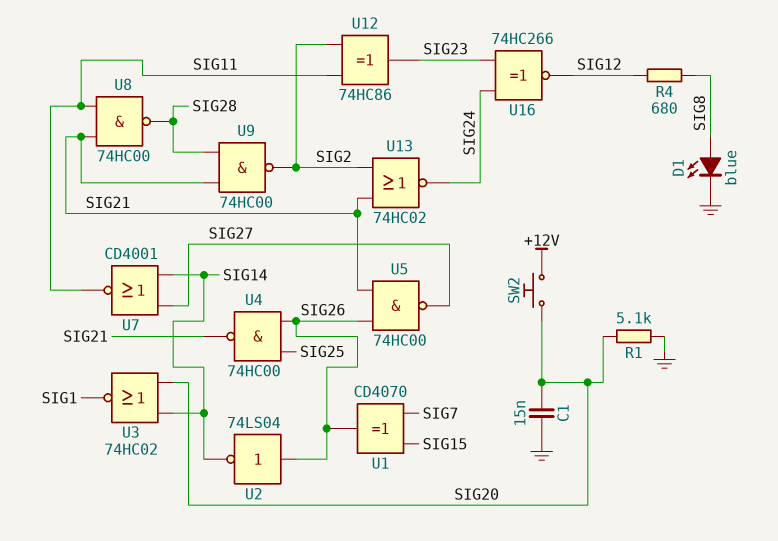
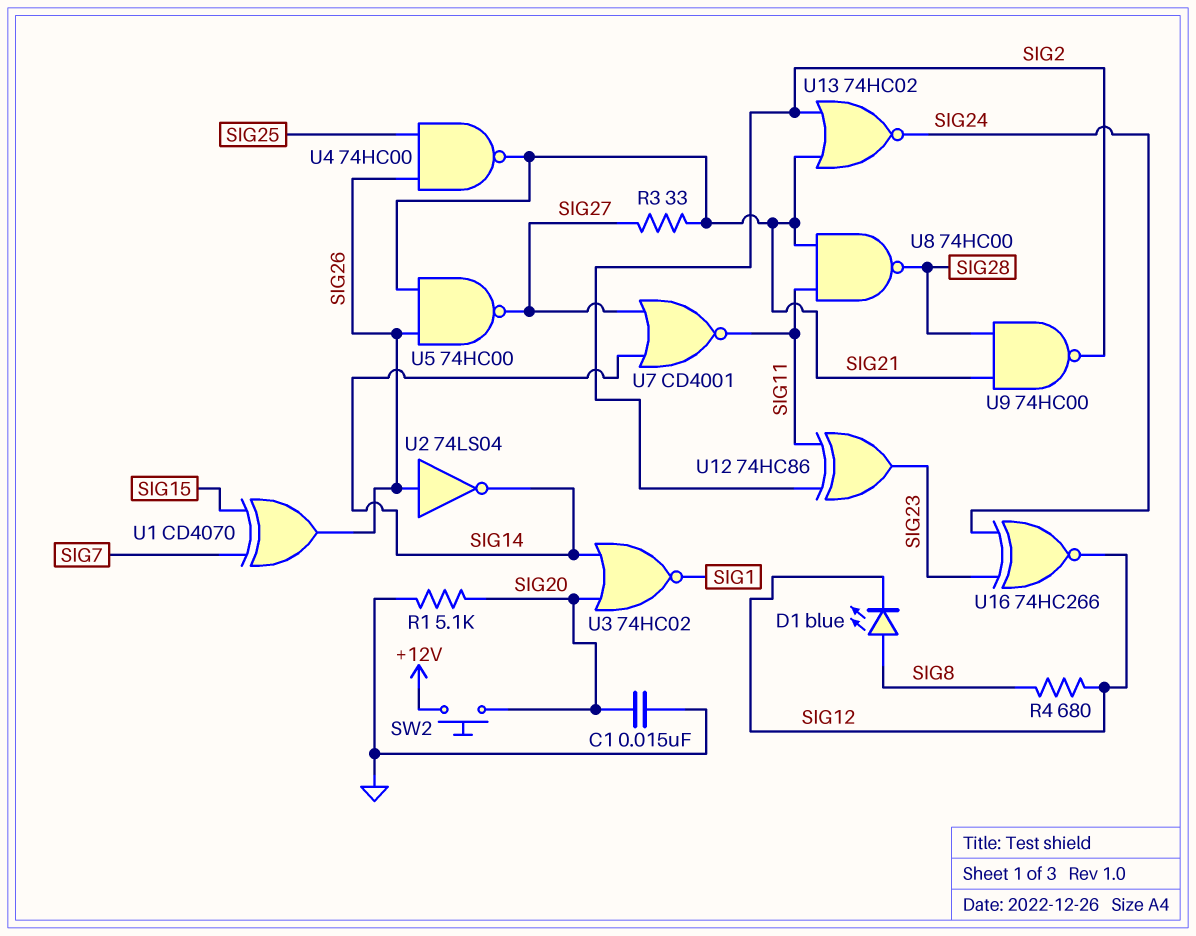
D1: LED blue (A SIG8, K GND) -> LED blue (A SIG8, K SIG12)
R3: none -> 33 (SIG21, SIG27)

